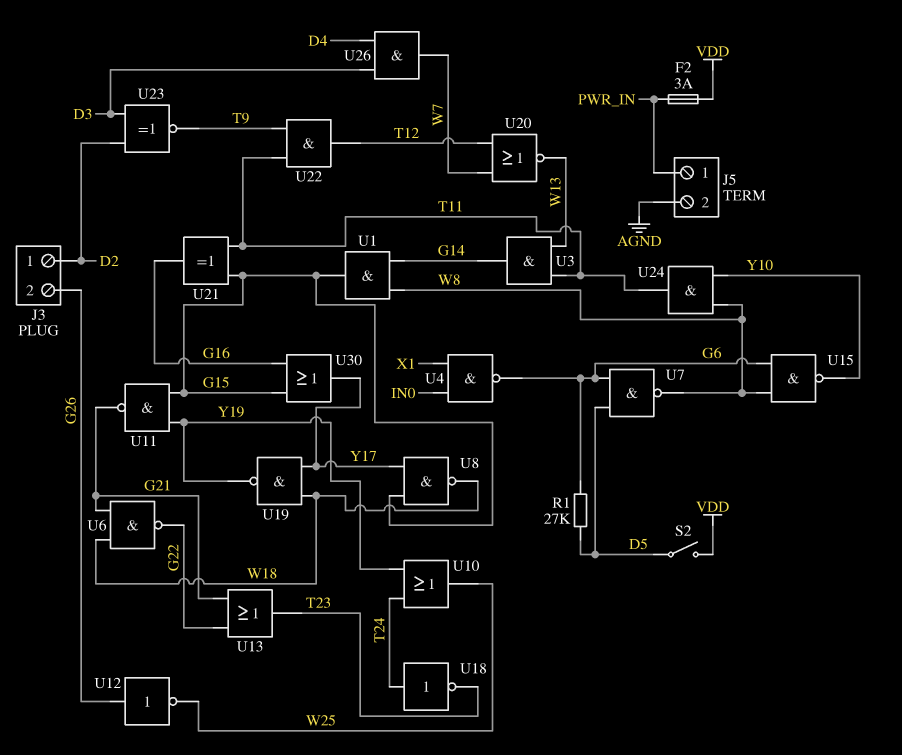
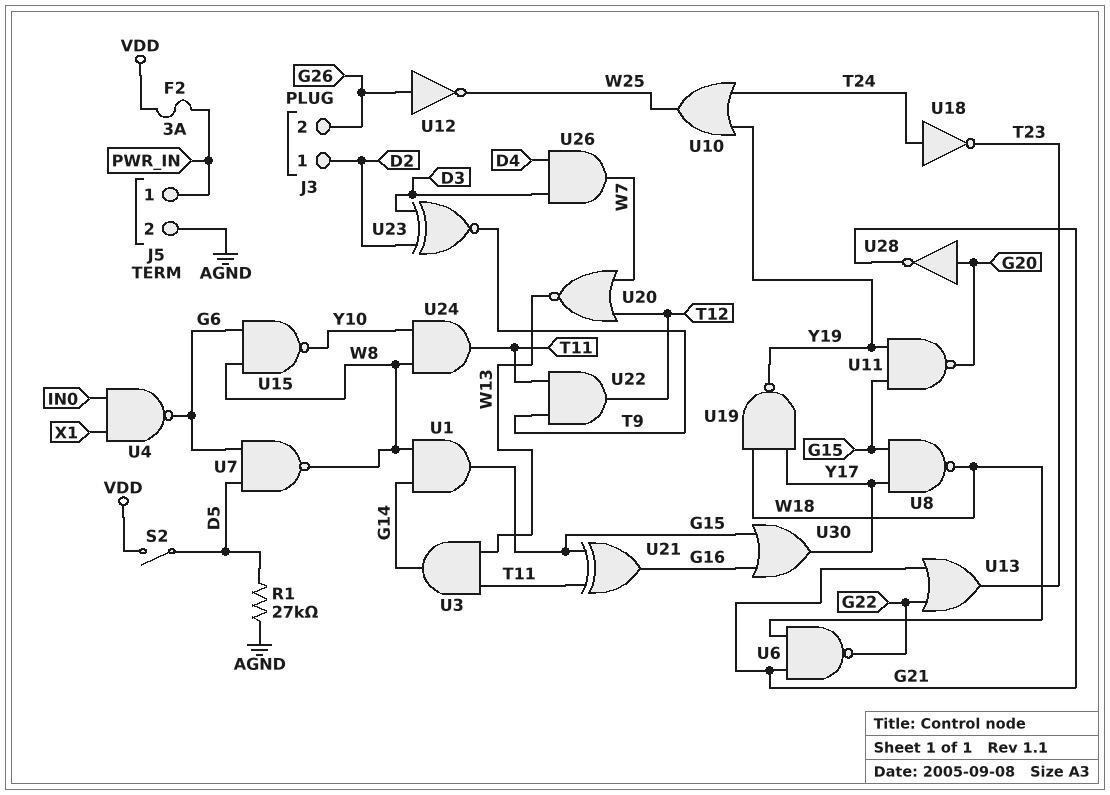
R1: 27k (D5, G6) -> 27k (AGND, D5)
U11: NAND (in G15, in Y19, out G21) -> NAND (in G15, in Y19, out G20)
U28: none -> NOT (in G20, out G21)

